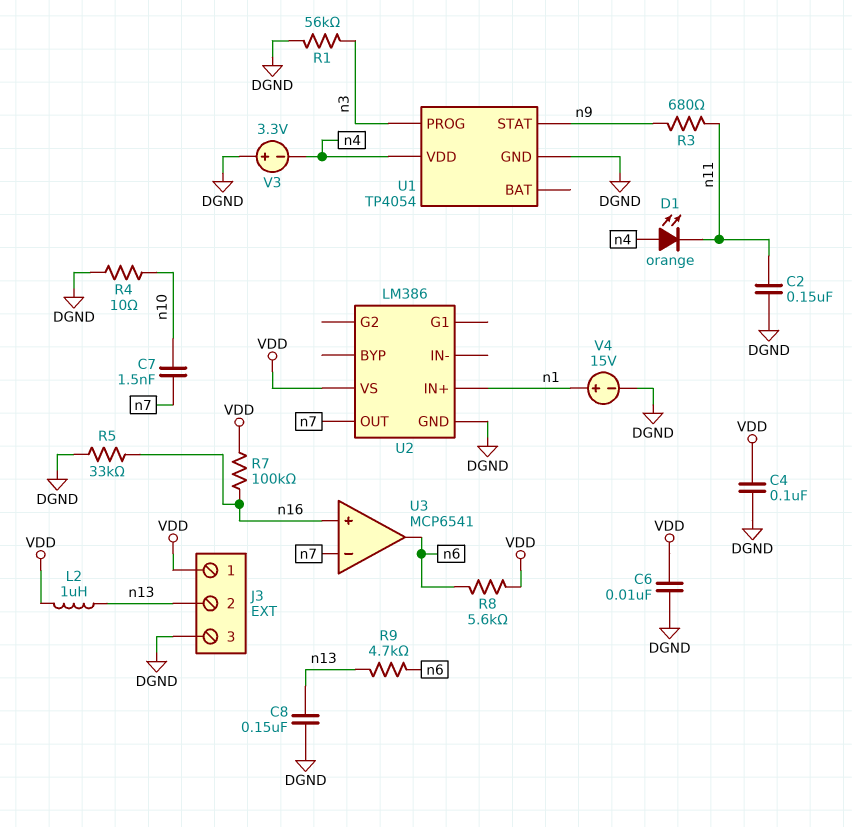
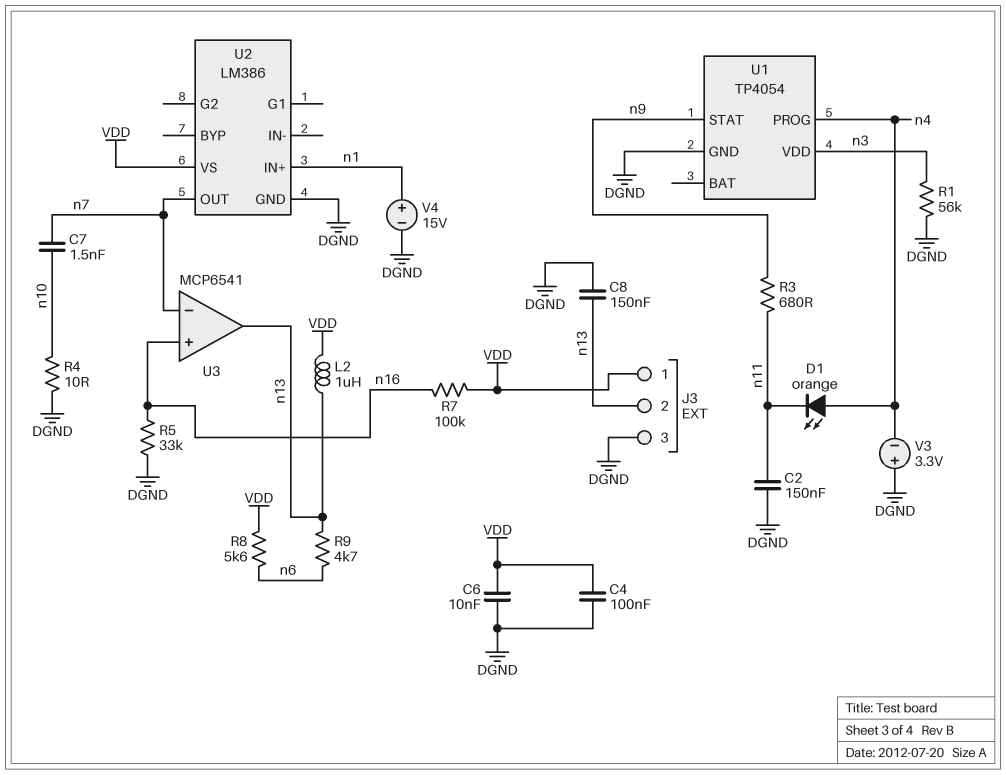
U1 pin PROG: n3 -> n4
U1 pin VDD: n4 -> n3
U3 pin out: n6 -> n13

